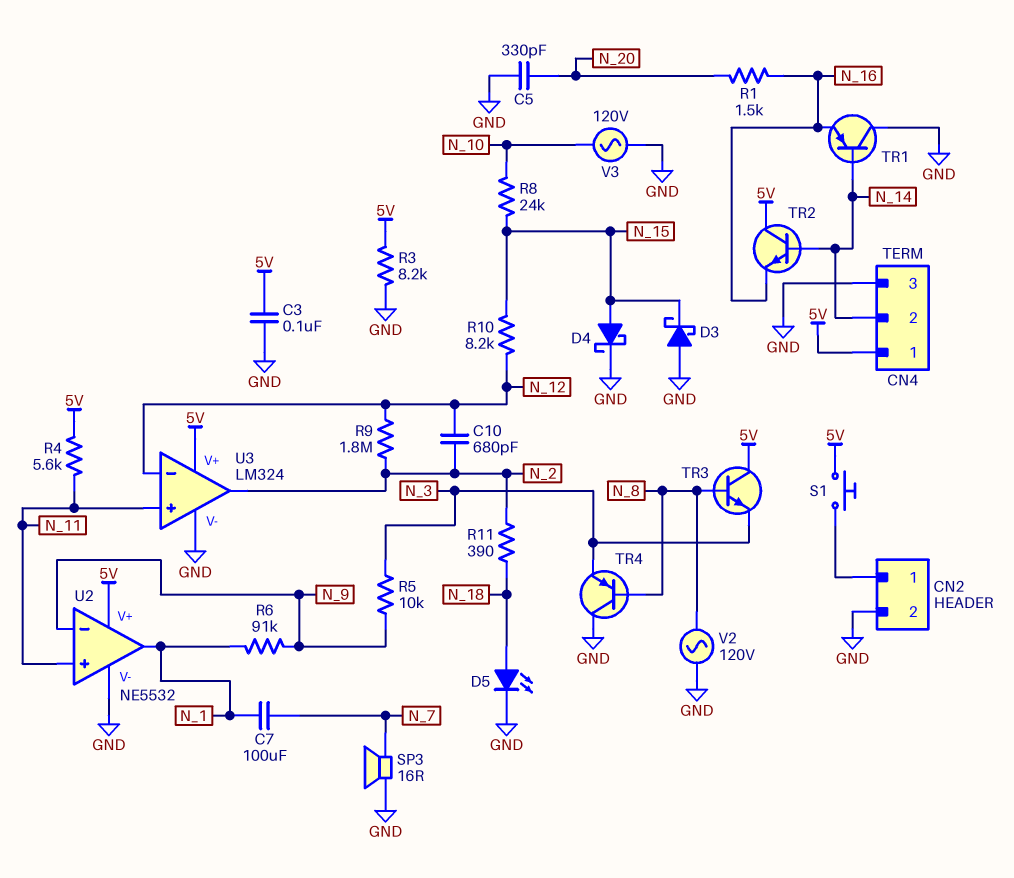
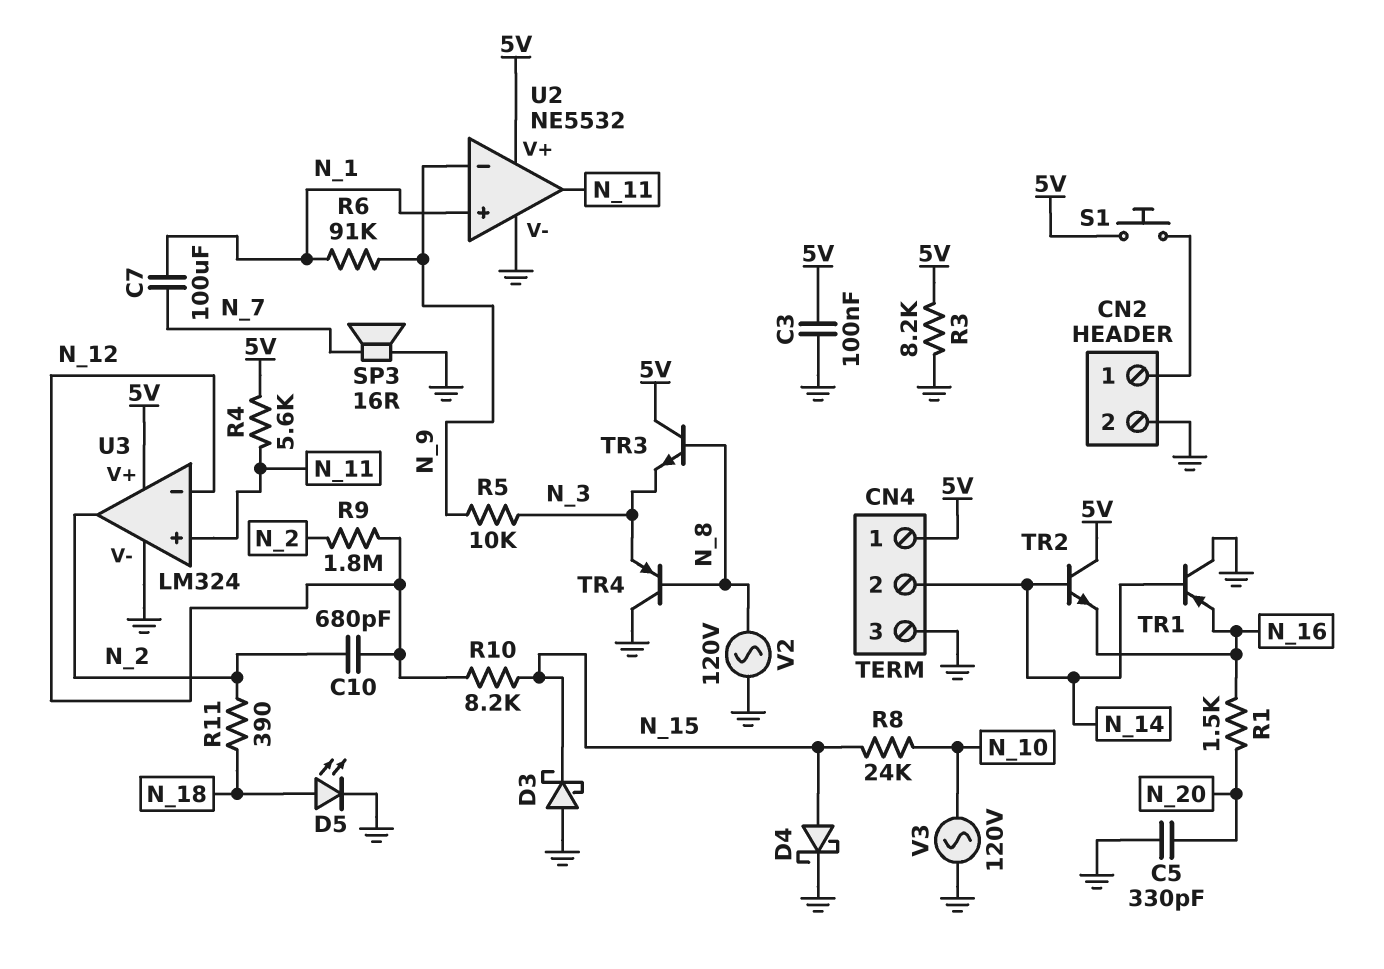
U2 pin in+: N_11 -> N_1
U2 pin out: N_1 -> N_11

